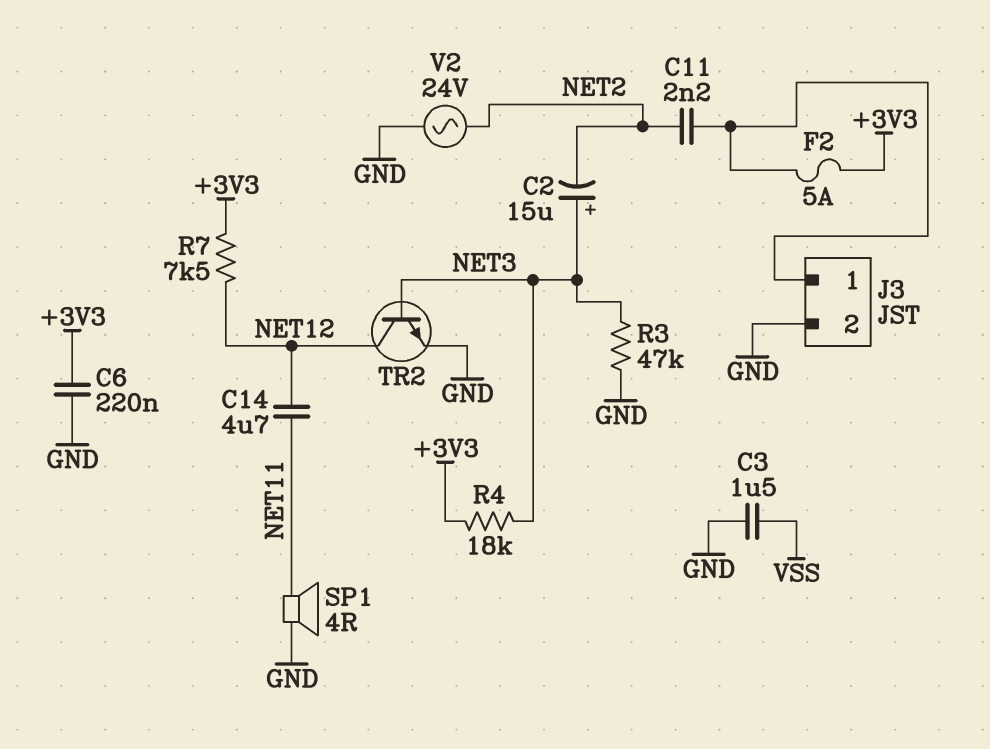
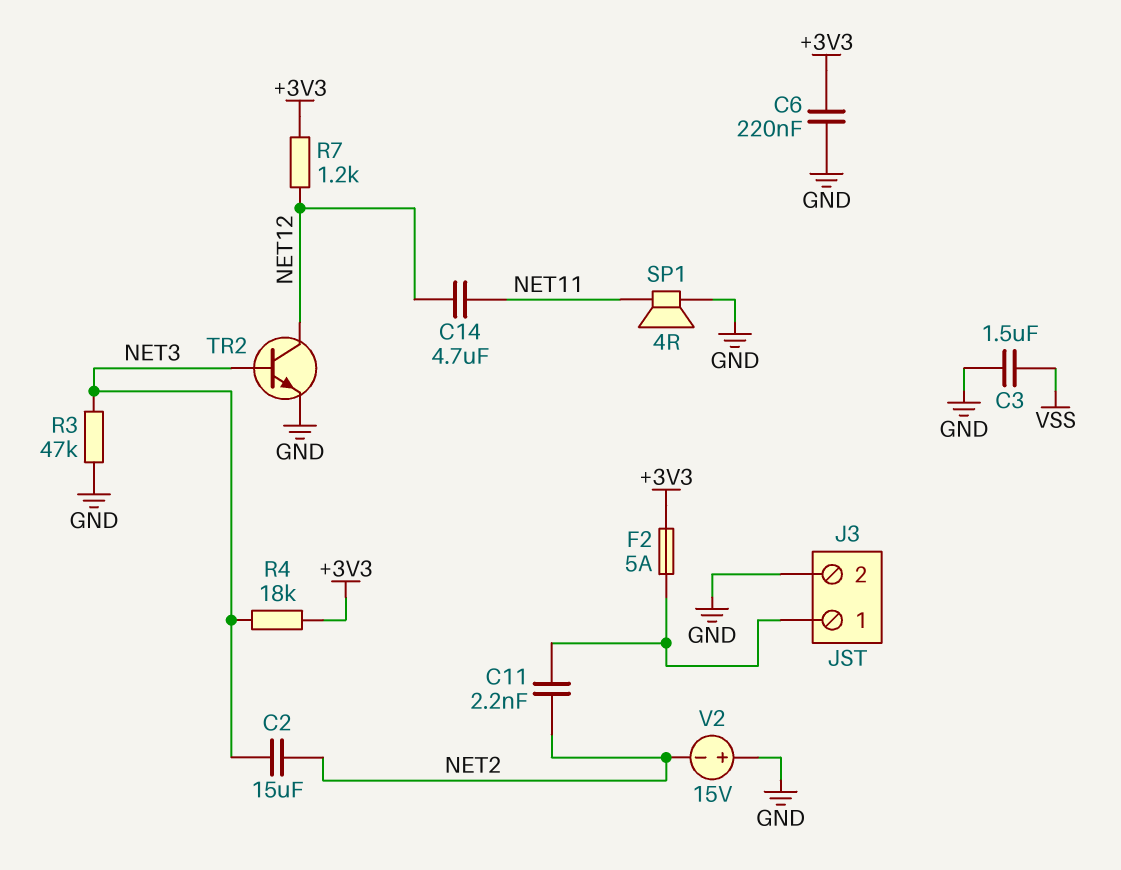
C2: 15uF (plus NET3, minus NET2) -> 15uF (NET2, NET3)
R7: 7.5k (+3V3, NET12) -> 1.2k (+3V3, NET12)
V2: AC 24V (GND, NET2) -> 15V (plus GND, minus NET2)

